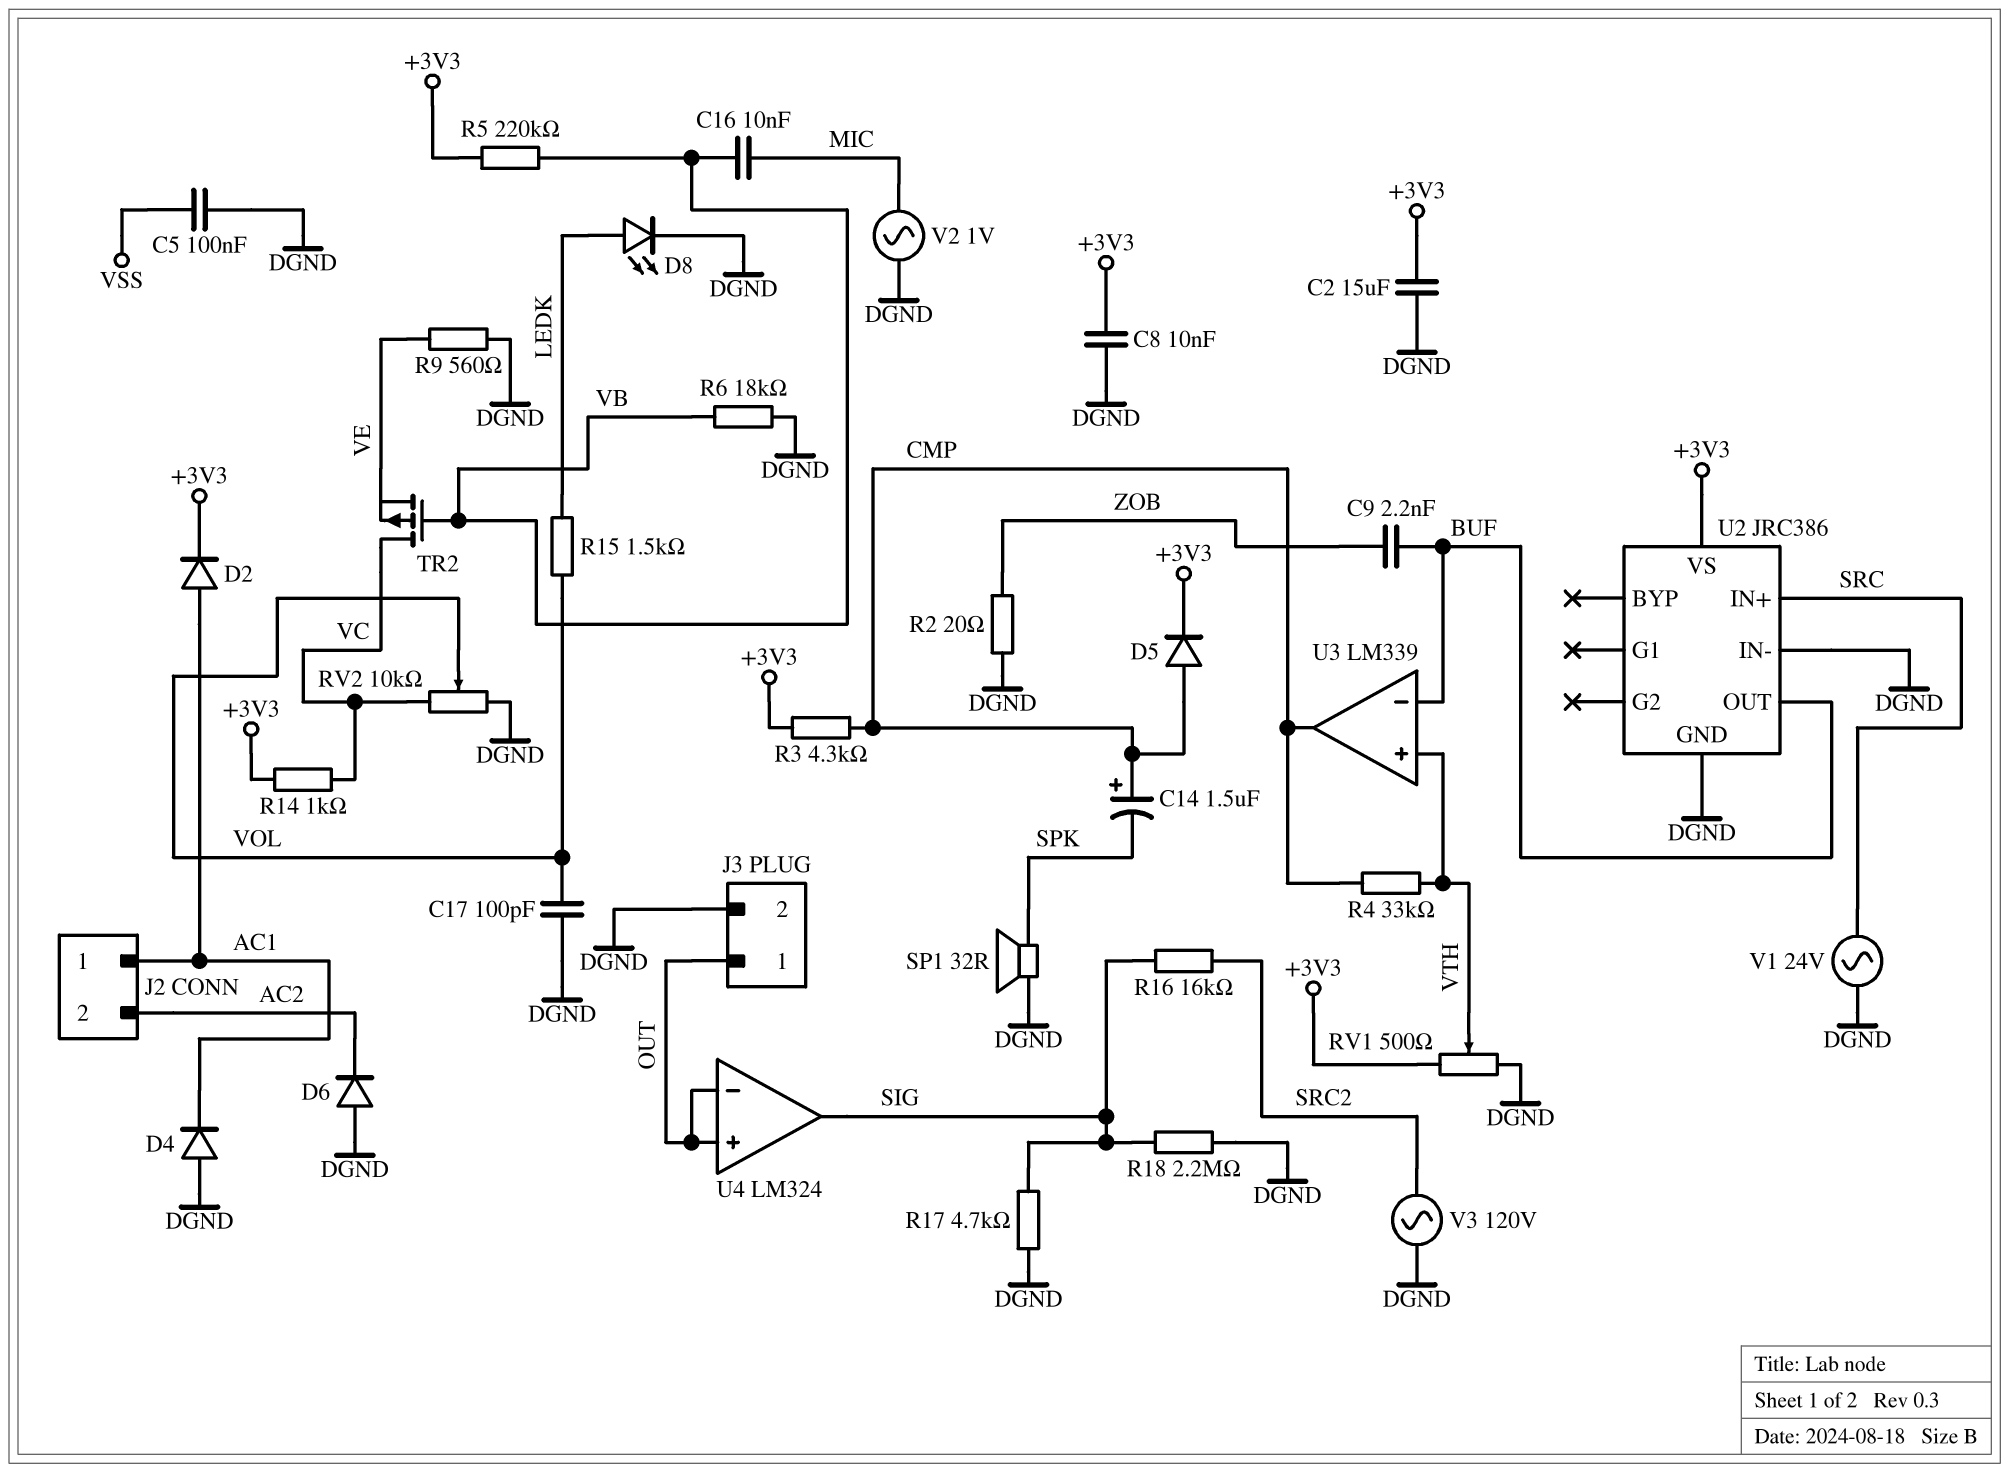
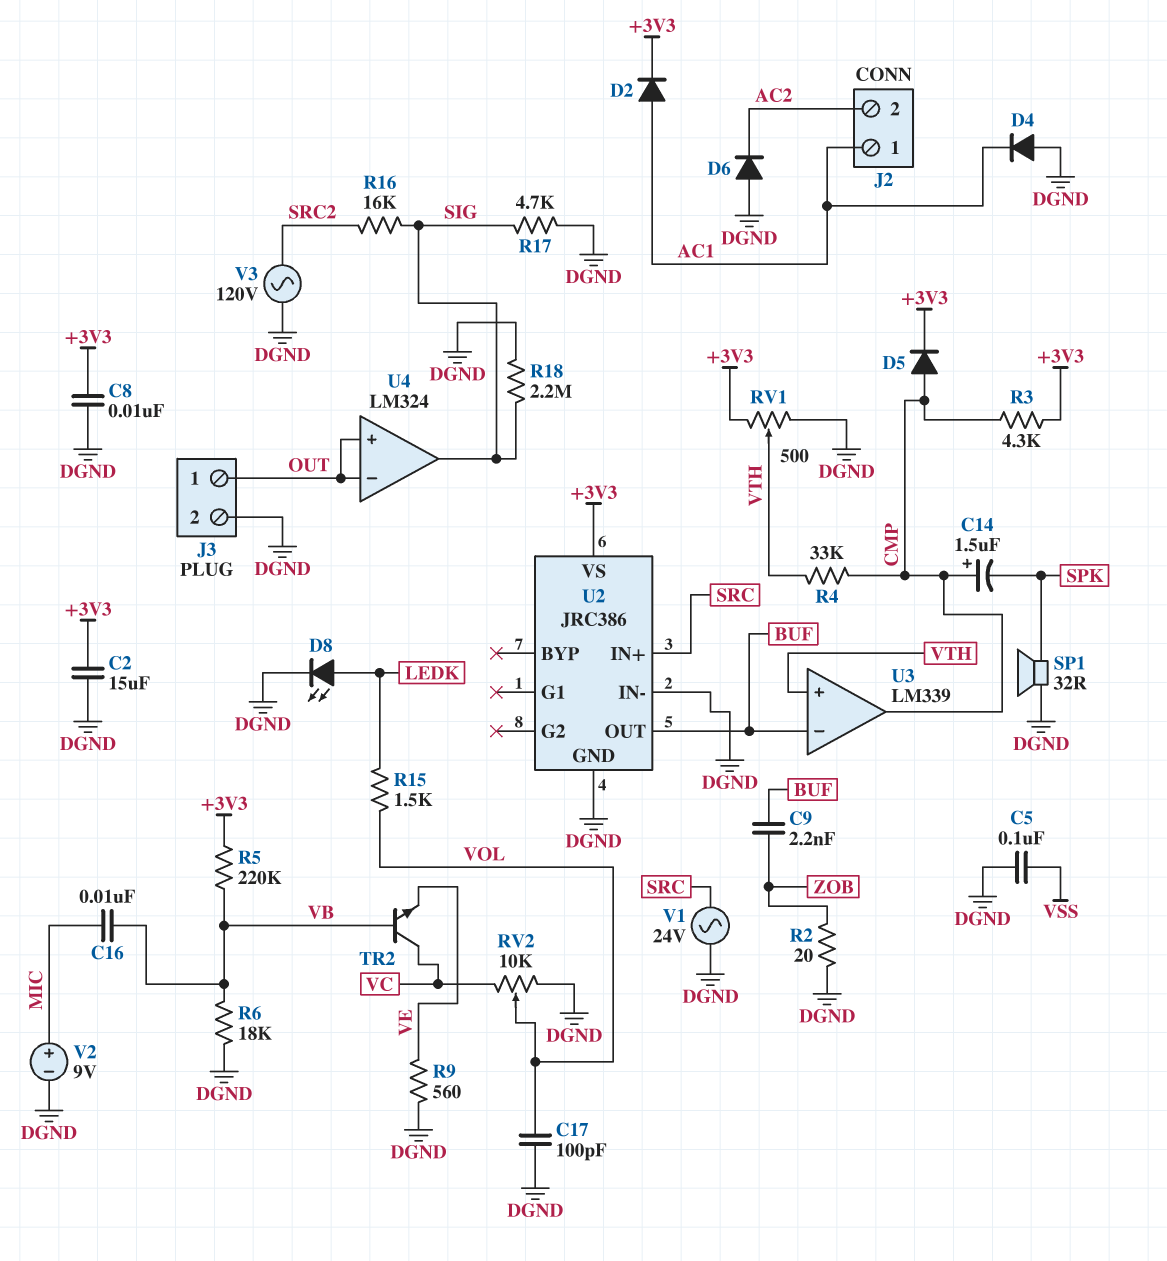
R14: 1k (+3V3, VC) -> none
TR2: PMOS (G VB, D VC, S VE) -> NPN (B VB, C VC, E VE)
V2: AC 1V (DGND, MIC) -> 9V (plus MIC, minus DGND)

